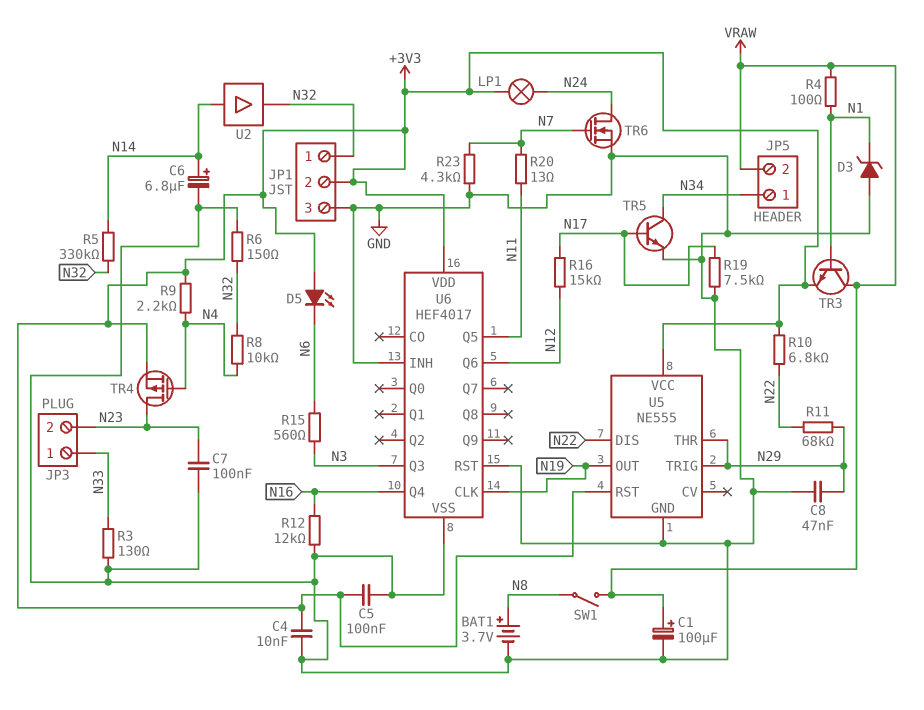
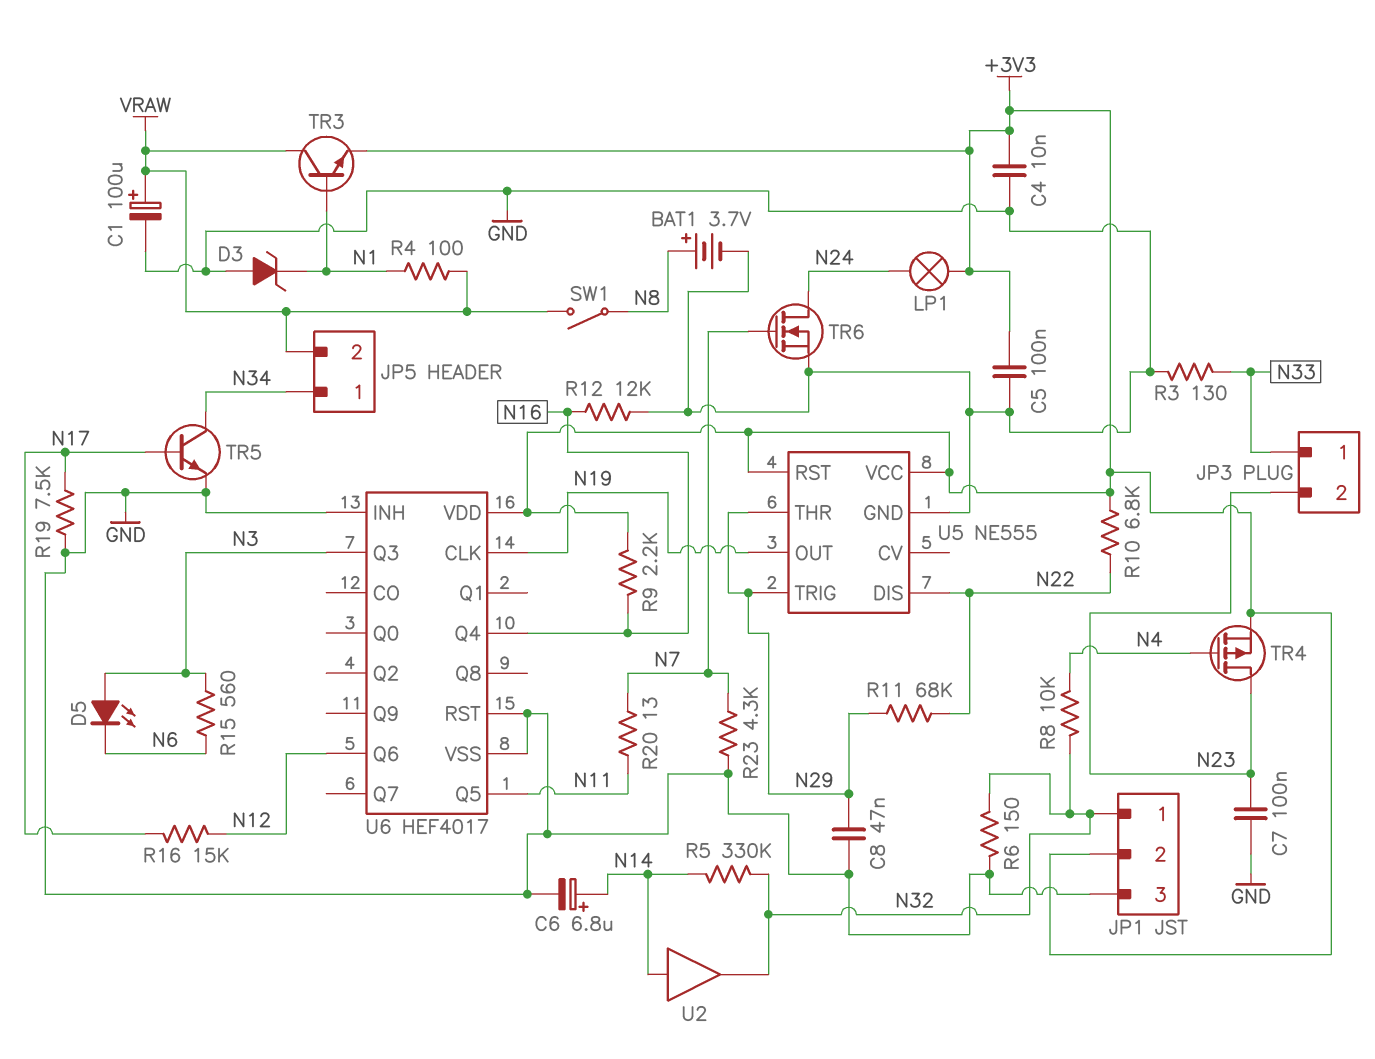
D5: LED (A +3V3, K N6) -> LED (A N3, K N6)
R9: 2.2k (+3V3, N4) -> 2.2k (+3V3, N16)

